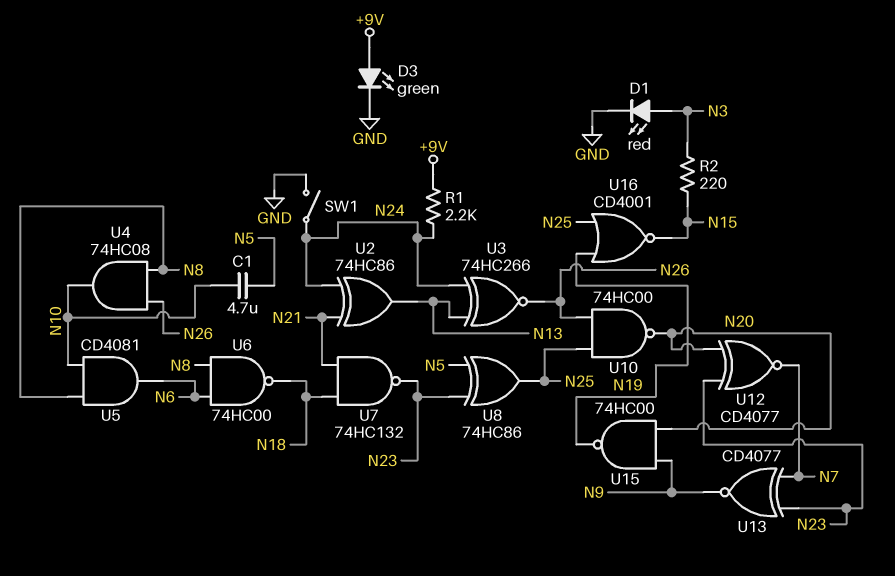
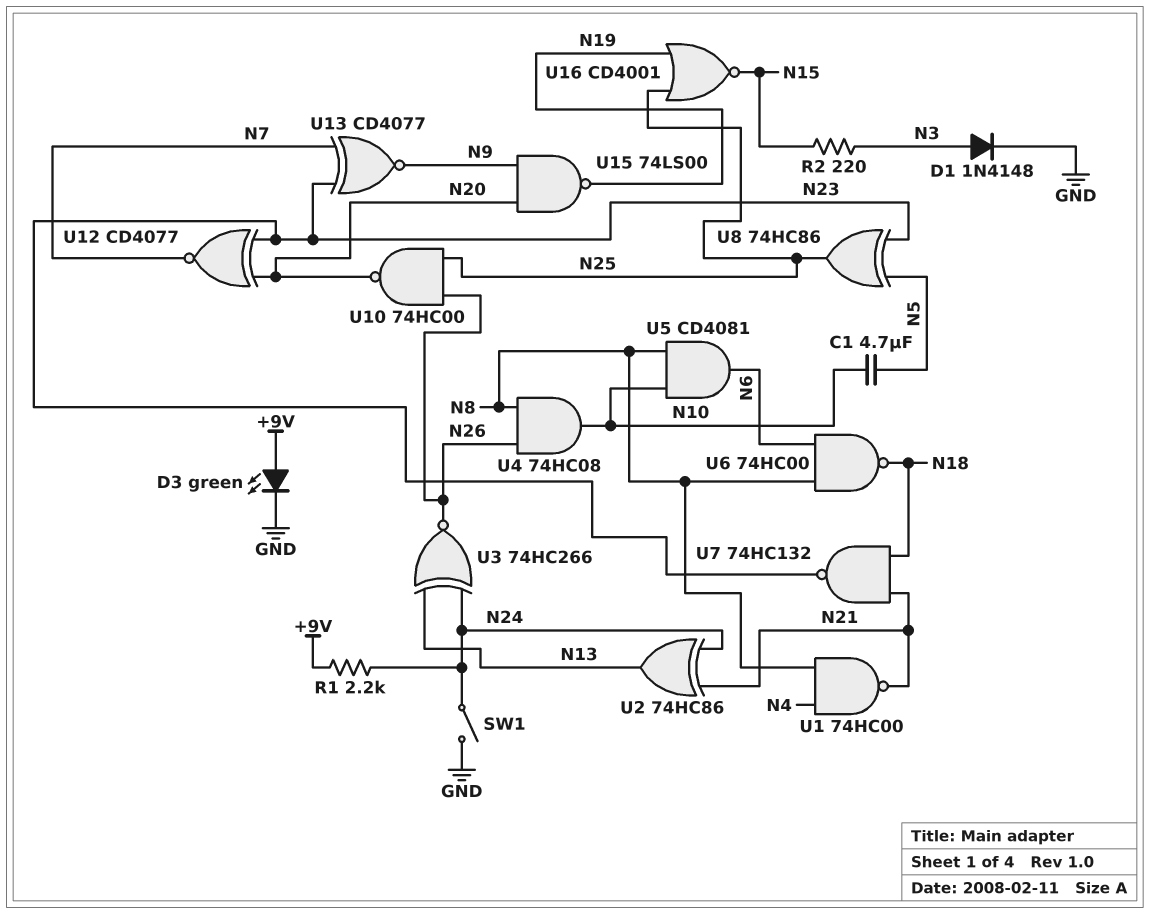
D1: LED red (A N3, K GND) -> diode 1N4148 (A N3, K GND)
U1: none -> NAND 74HC00 (in N4, in N8, out N21)
U15: NAND 74HC00 (in N9, in N20, out N19) -> NAND 74LS00 (in N9, in N20, out N19)

